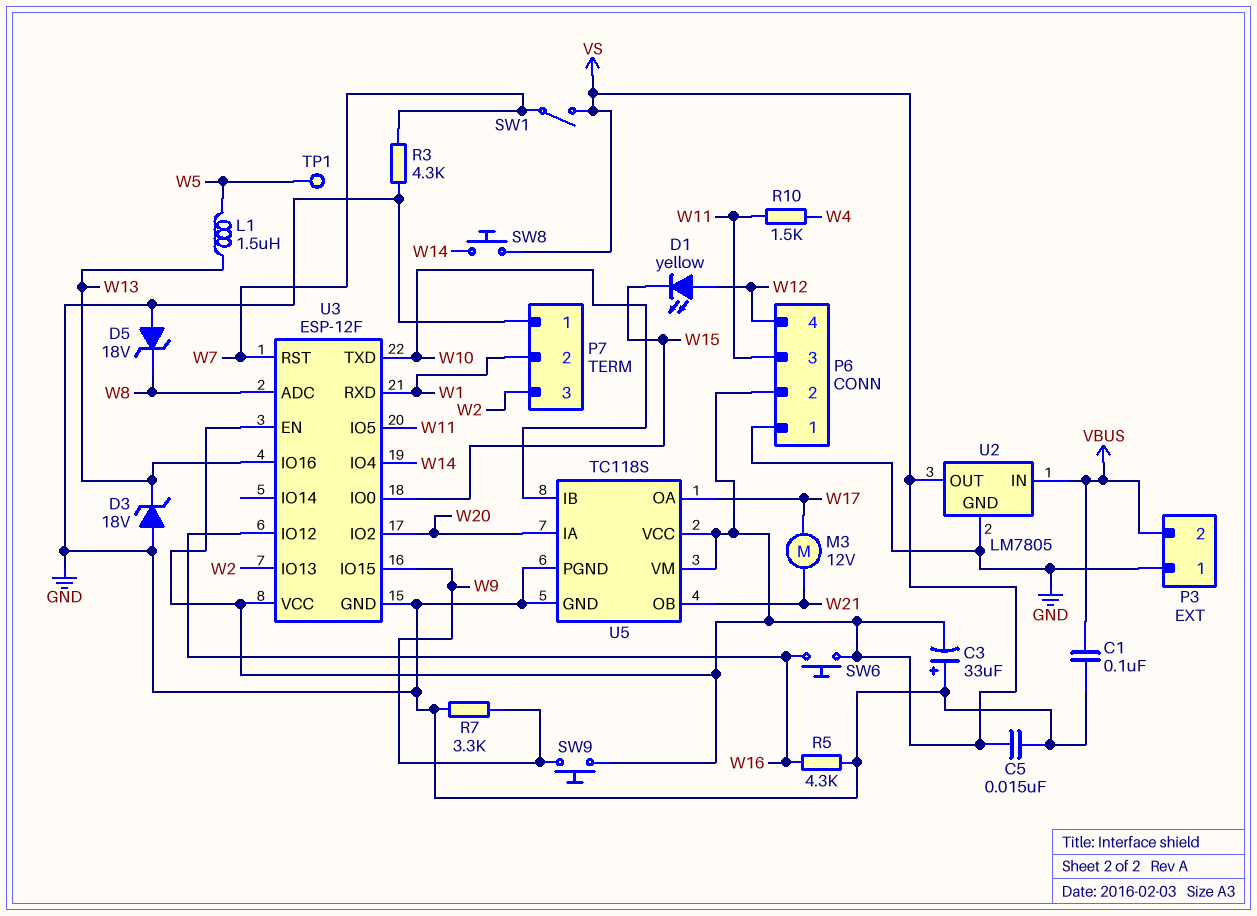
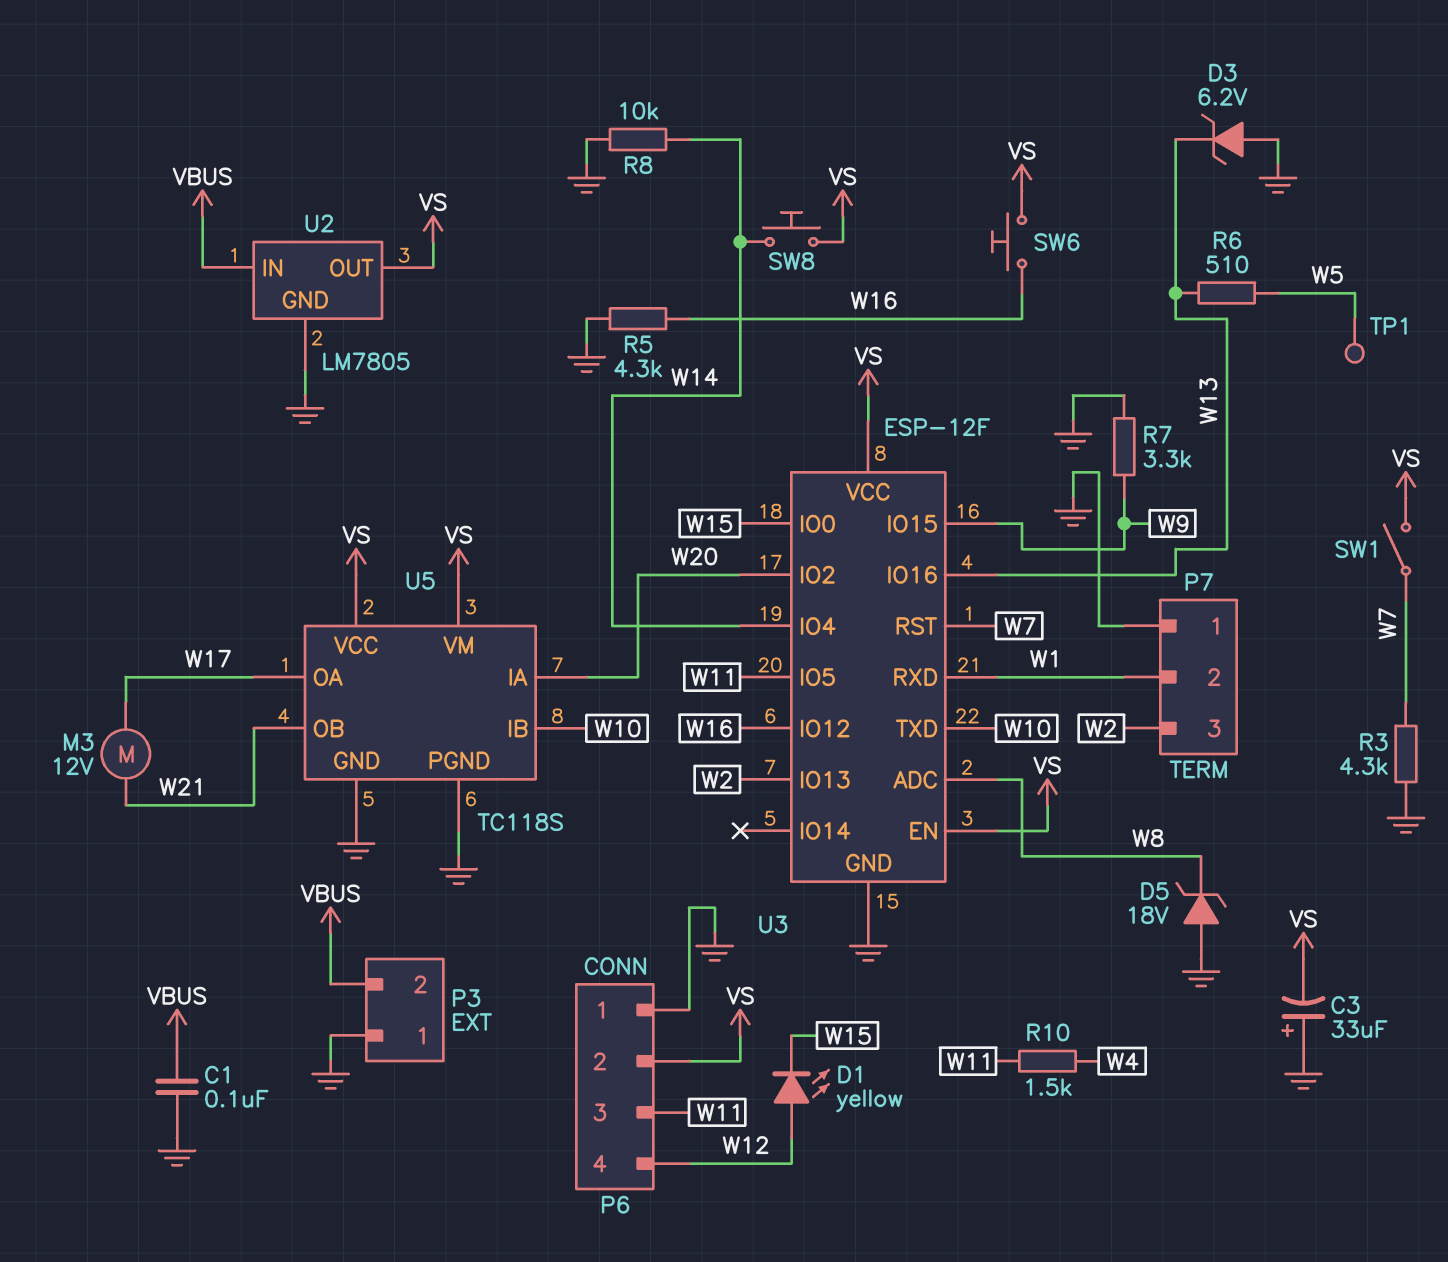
C5: 15nF (GND, VS) -> none
D3: zener 18V (A GND, K W13) -> zener 6.2V (A GND, K W13)
L1: 1.5uH (W5, W13) -> none
R6: none -> 510 (W5, W13)
R8: none -> 10k (GND, W14)
SW9: button (VS, W9) -> none

